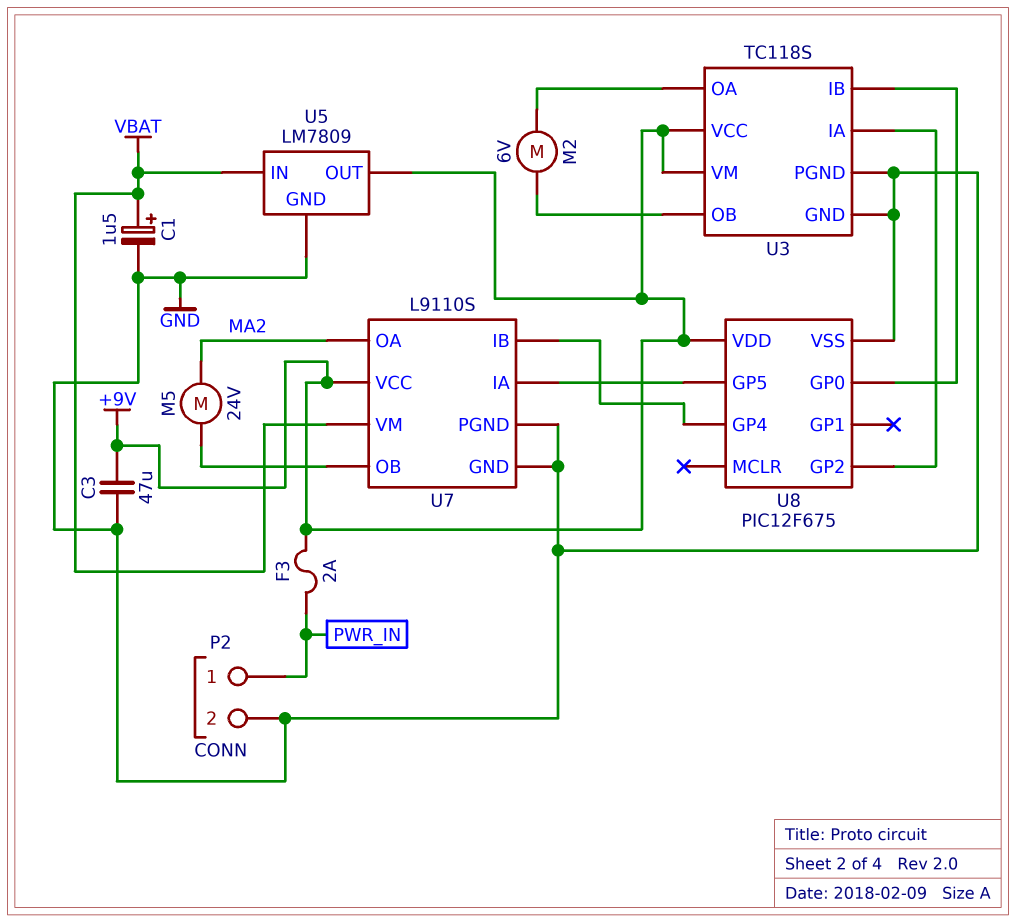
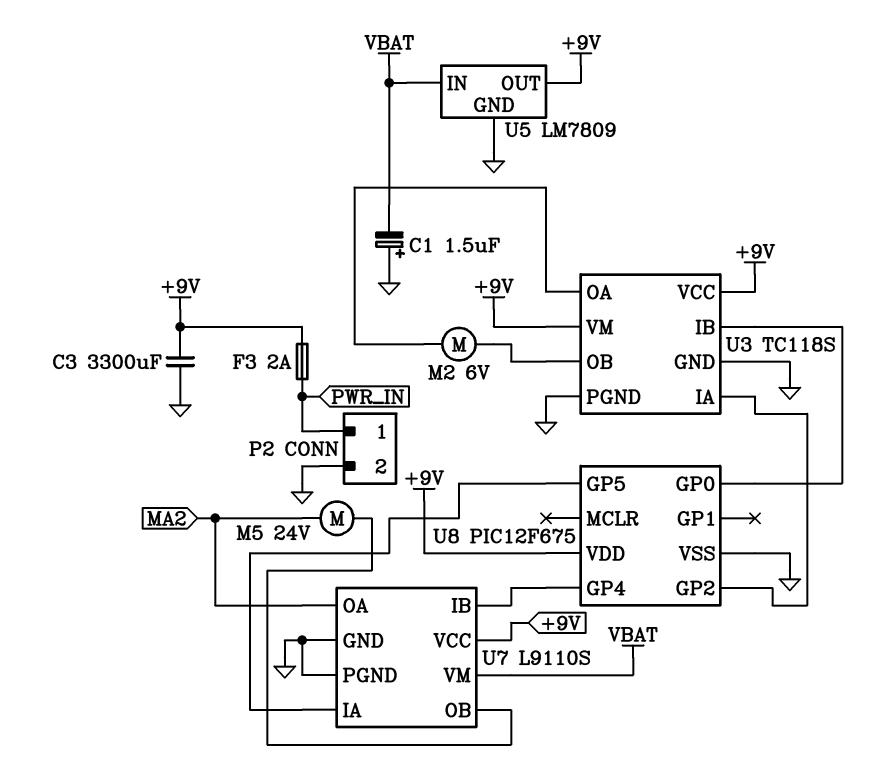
C1: 1.5uF (plus VBAT, minus GND) -> 1.5uF (plus GND, minus VBAT)
C3: 47uF (+9V, GND) -> 3300uF (+9V, GND)

